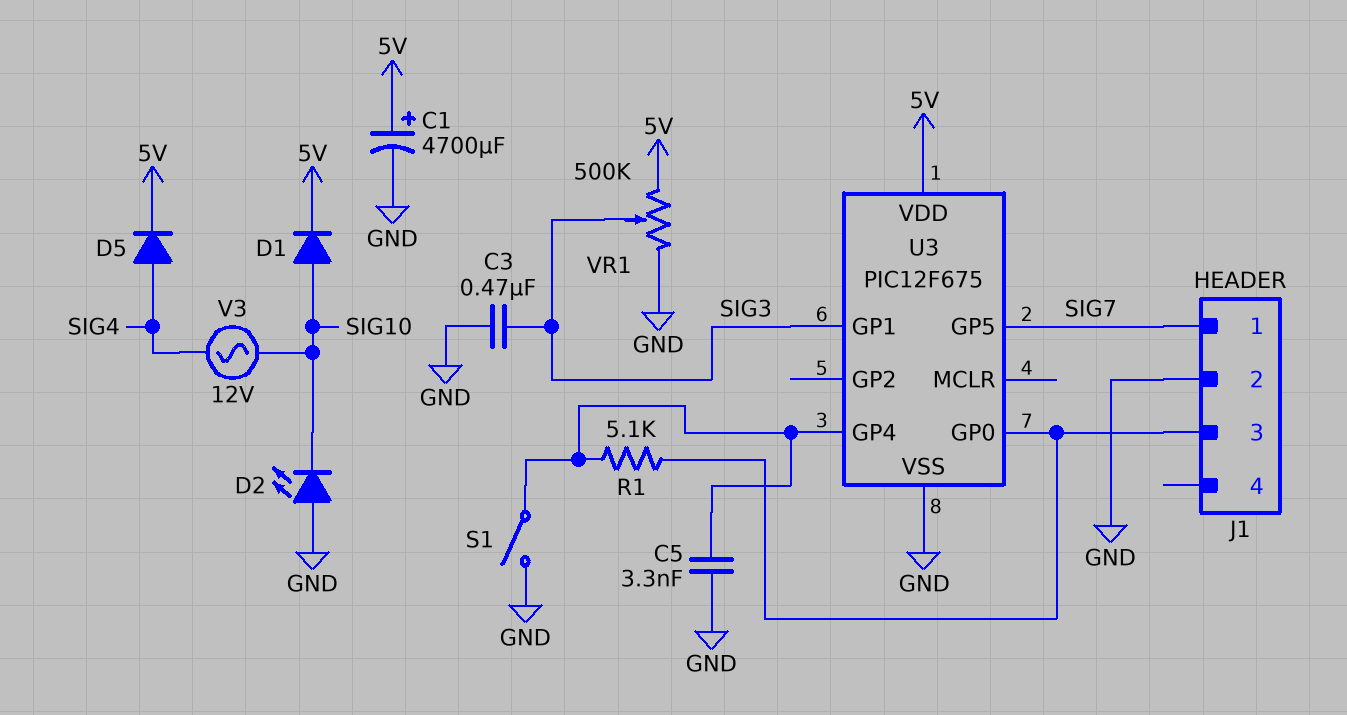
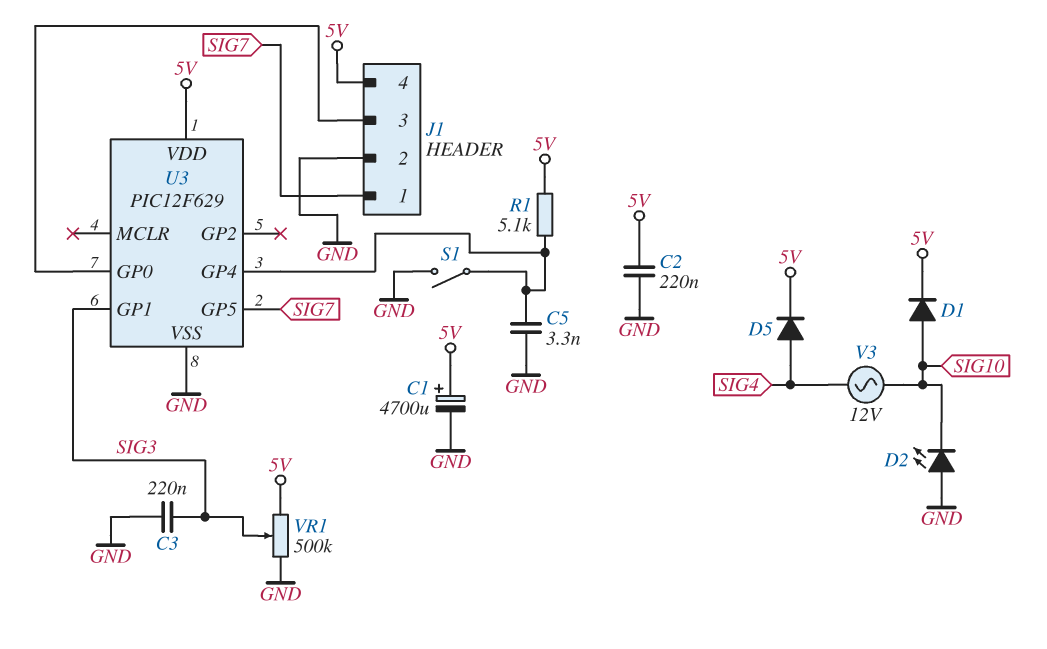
C2: none -> 220nF (5V, GND)
C3: 470nF (GND, SIG3) -> 220nF (GND, SIG3)
J1 pin 4: none -> 5V
R1: 5.1k (J1/3, U3/GP4) -> 5.1k (5V, U3/GP4)
U3: PIC12F675 -> PIC12F629

